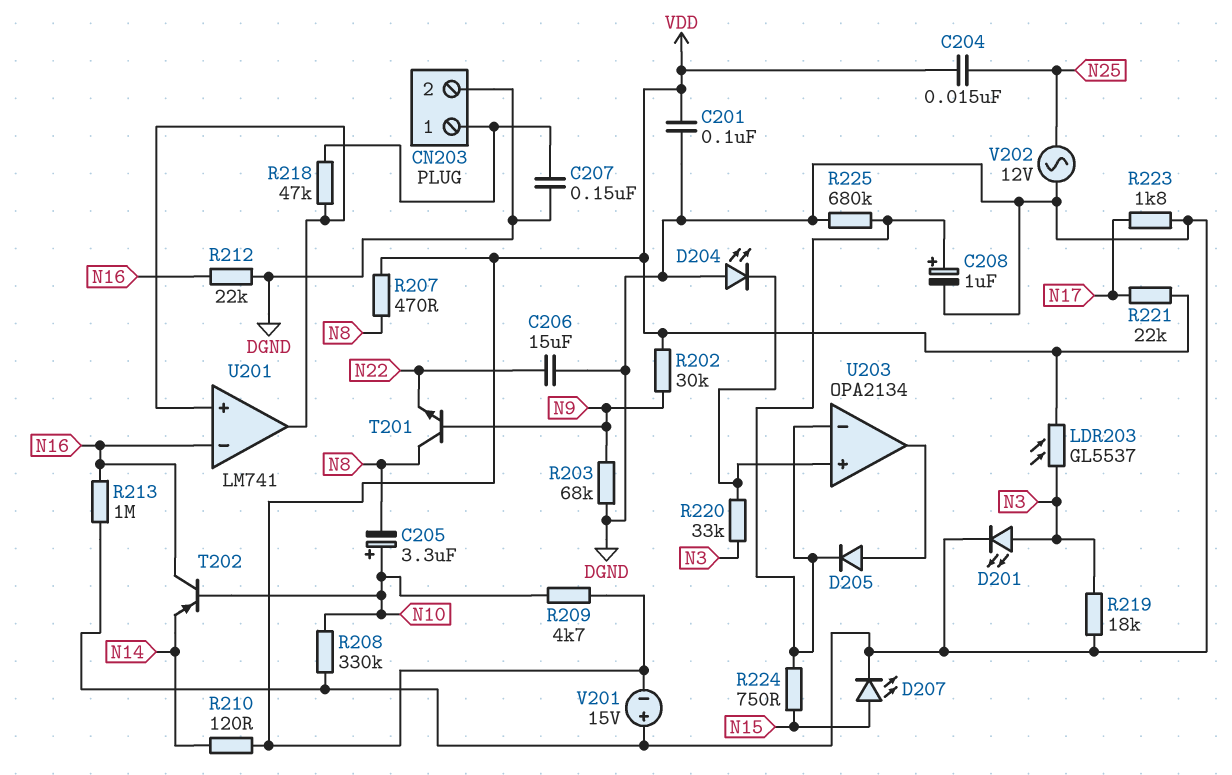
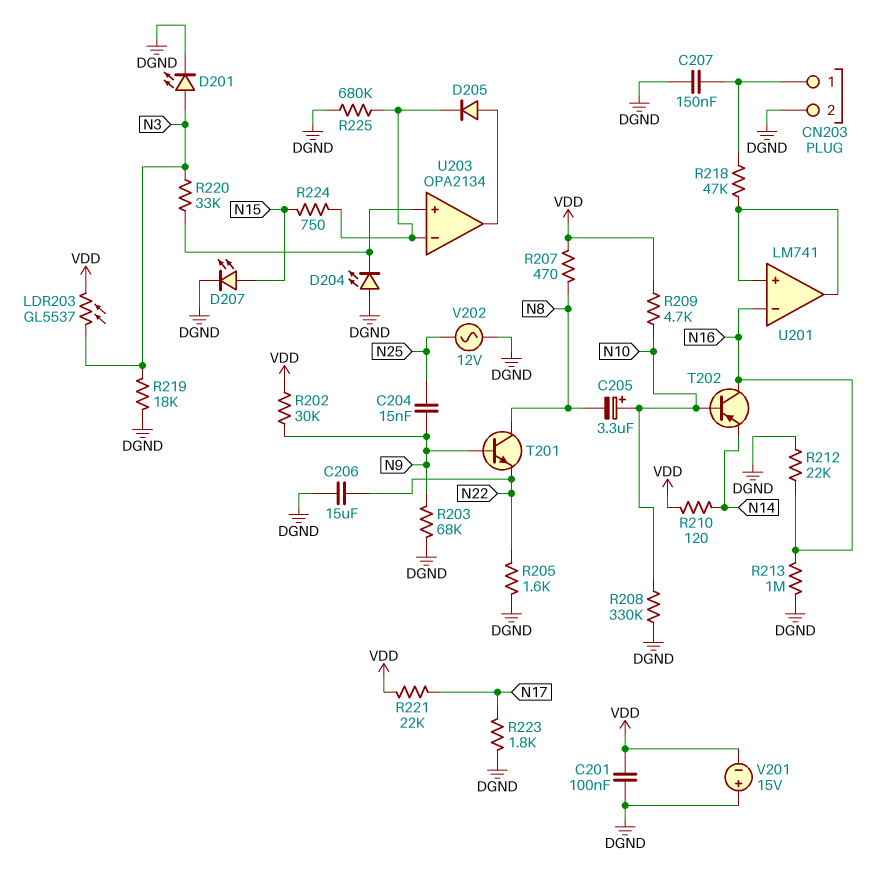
C204: 15nF (N25, VDD) -> 15nF (N9, N25)
C208: 1uF (plus U203/in-, minus DGND) -> none
R205: none -> 1.6k (DGND, N22)

